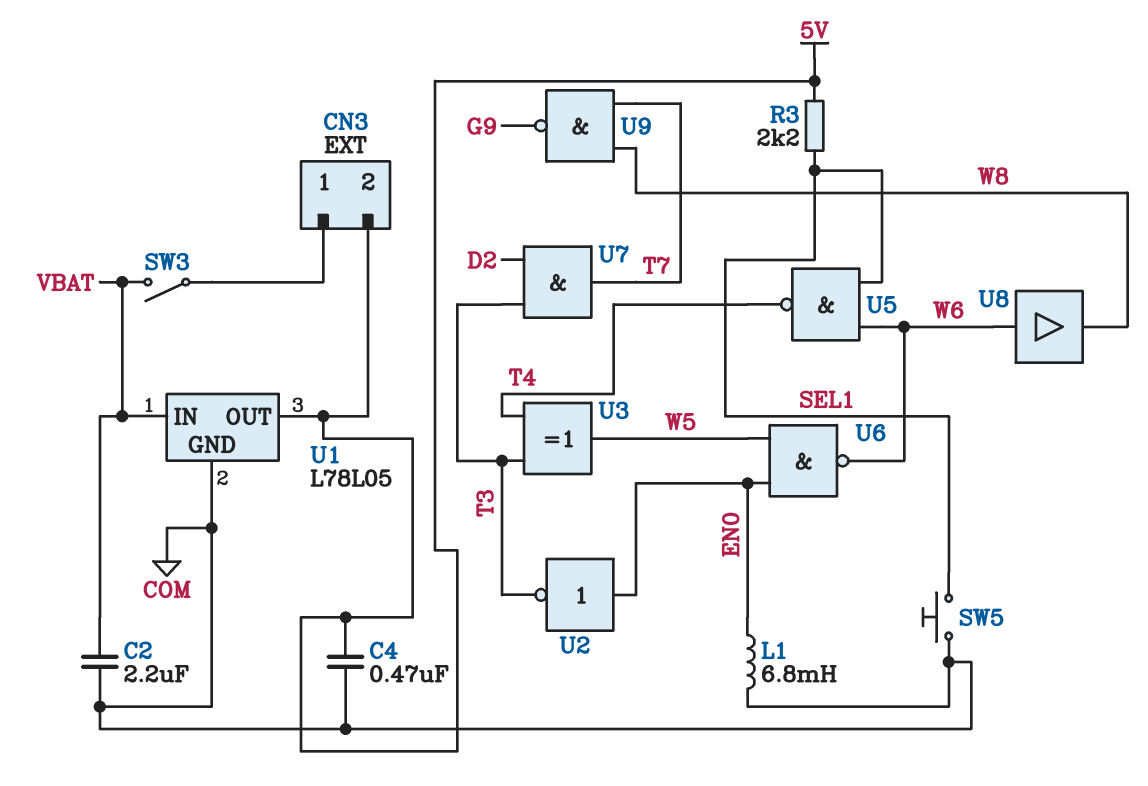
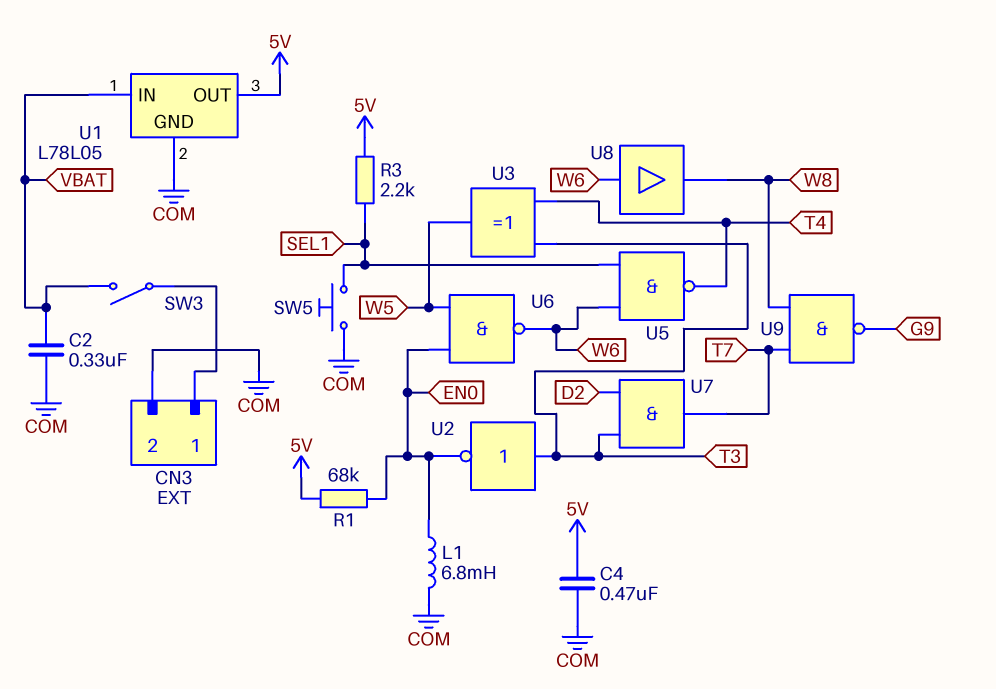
C2: 2.2uF (COM, VBAT) -> 330nF (COM, VBAT)
CN3 pin 2: 5V -> COM
R1: none -> 68k (5V, EN0)
U2: NOT (in EN0, out T3) -> NOT (in T3, out EN0)

